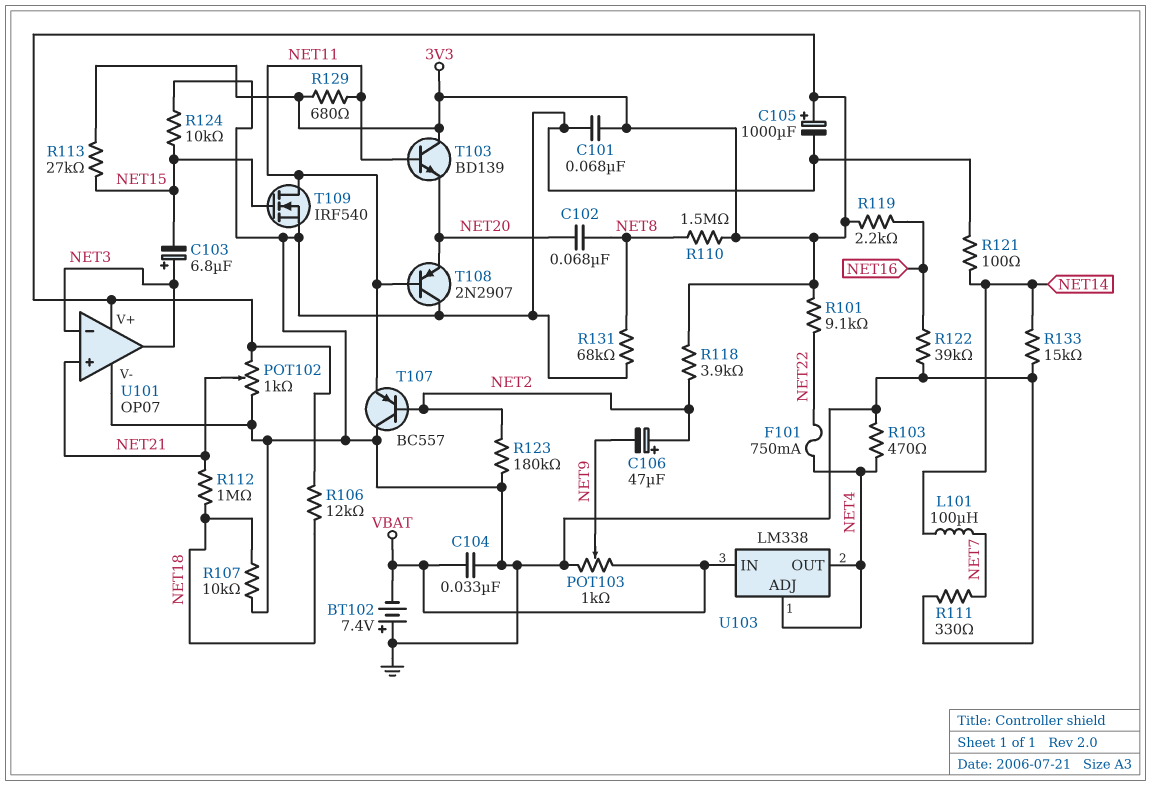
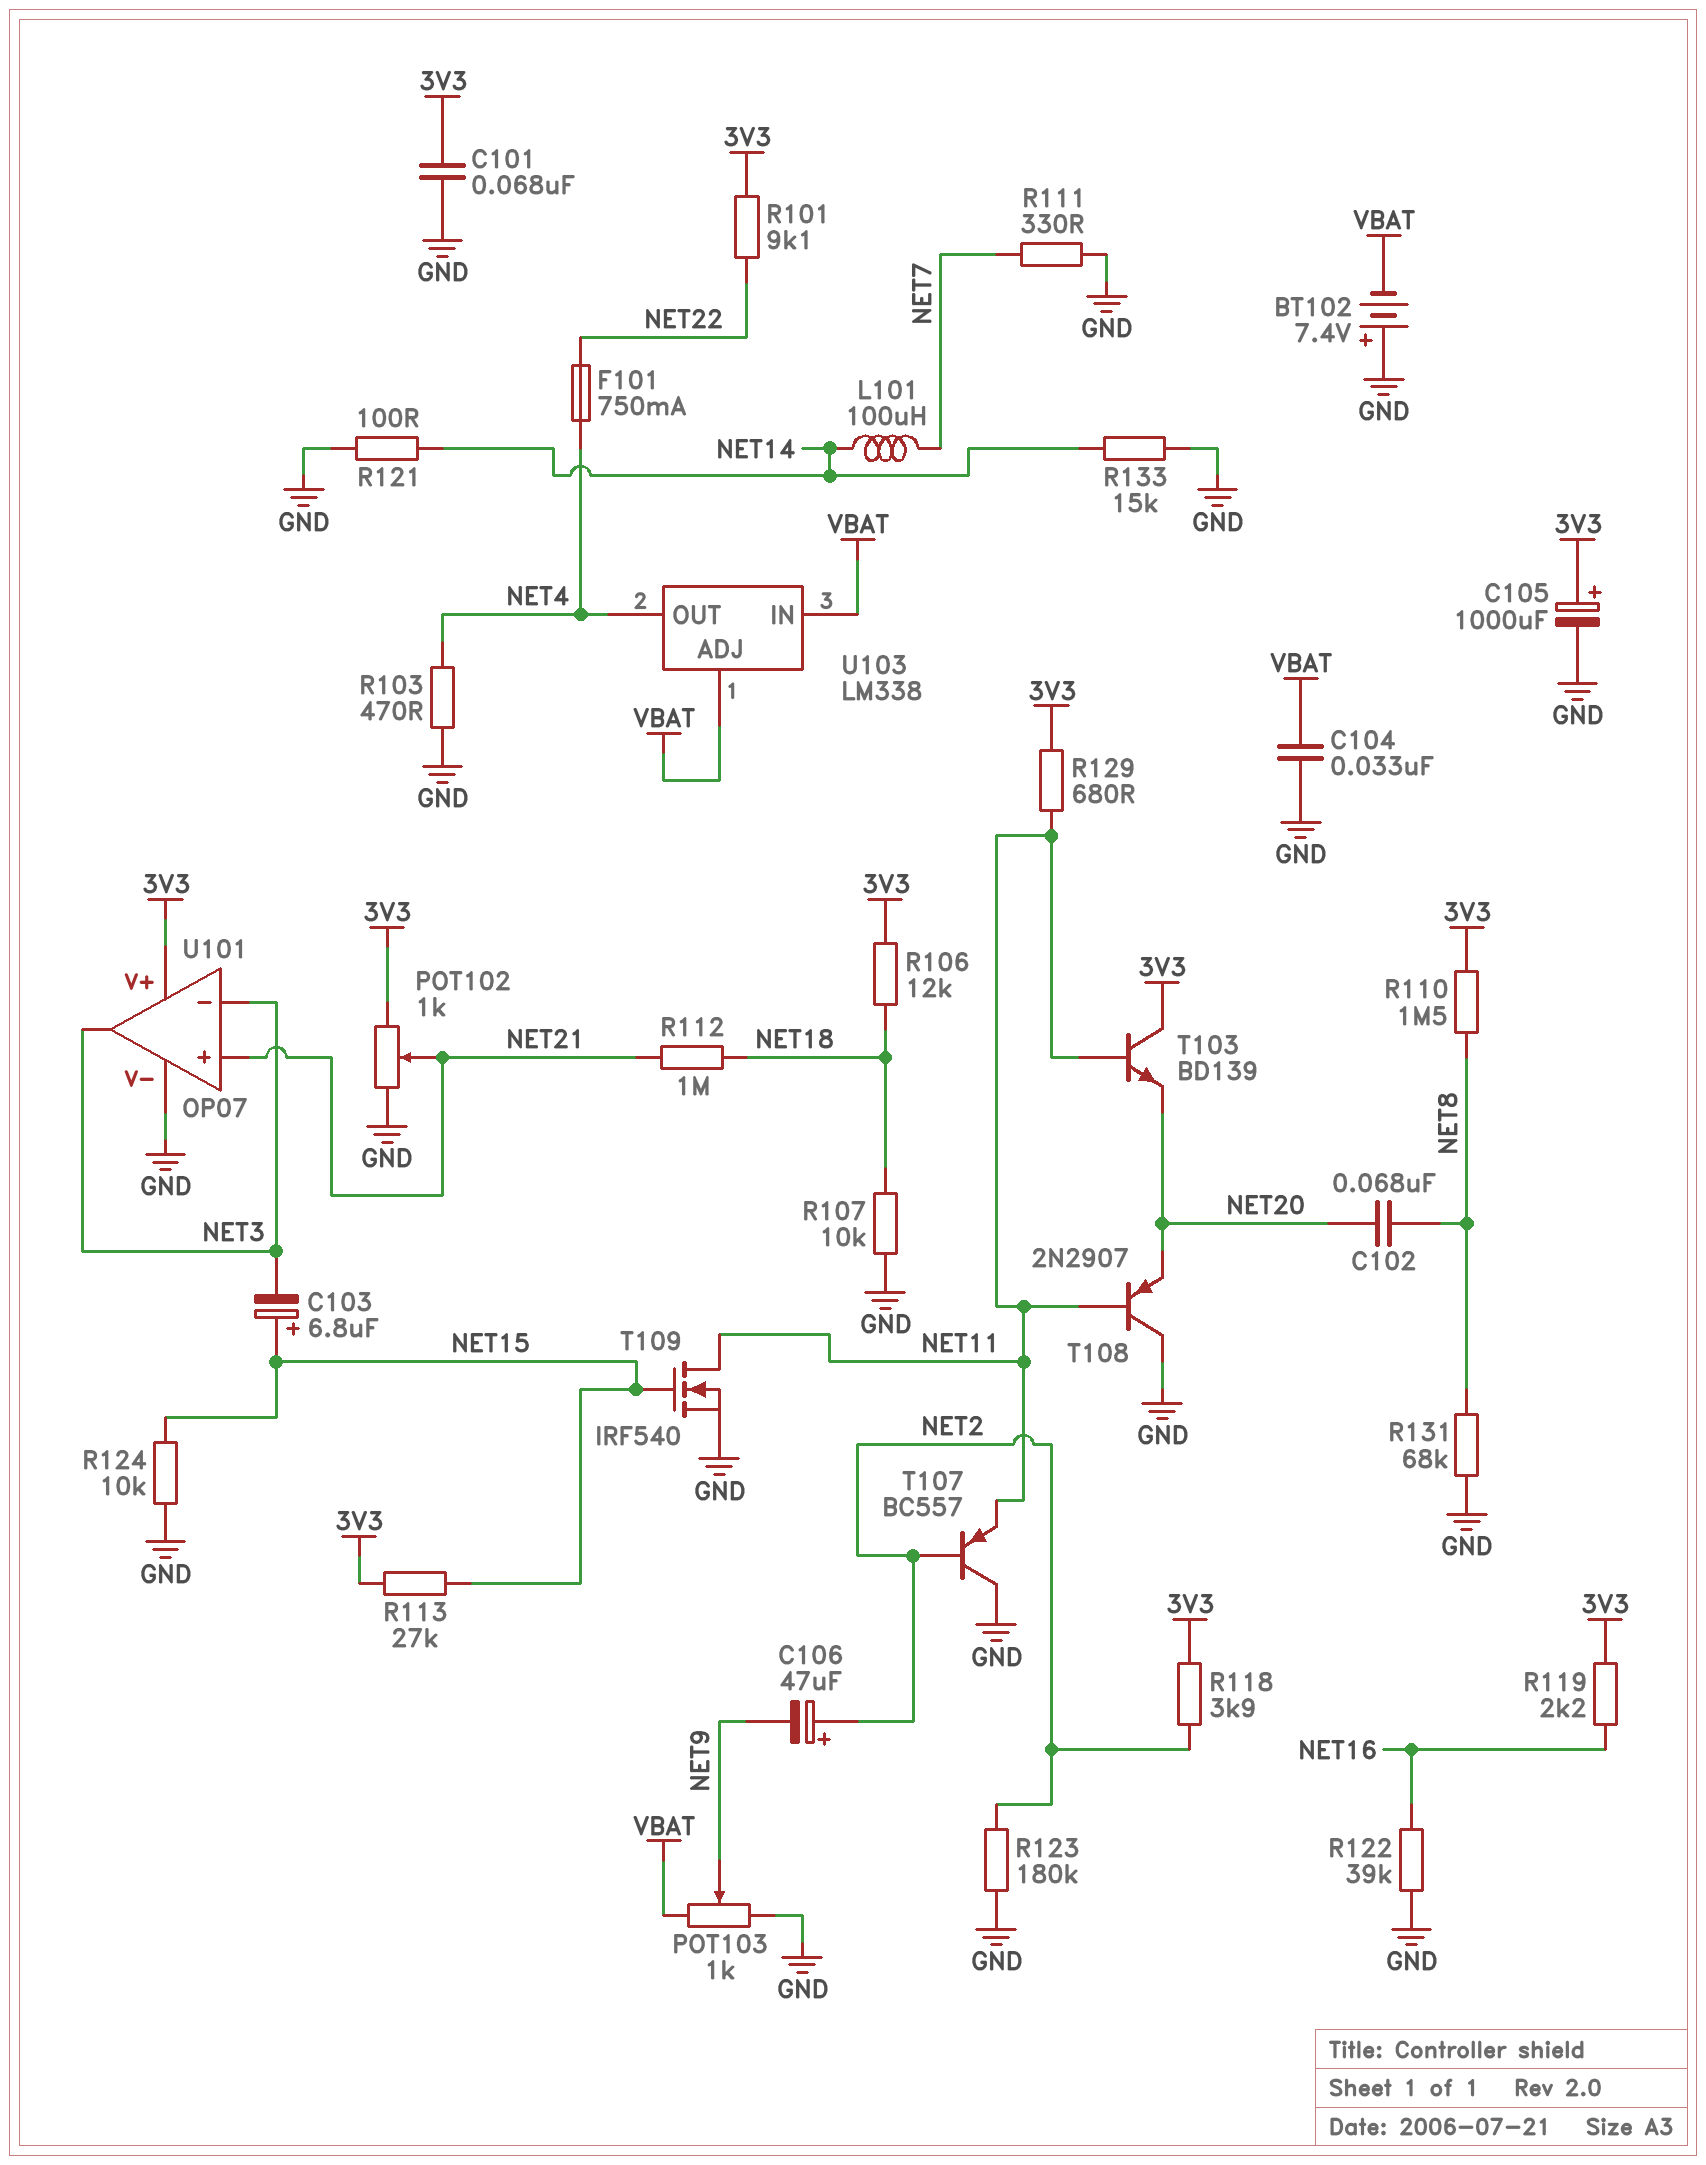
C103: 6.8uF (plus NET3, minus NET15) -> 6.8uF (plus NET15, minus NET3)
U103 pin ADJ: NET4 -> VBAT

